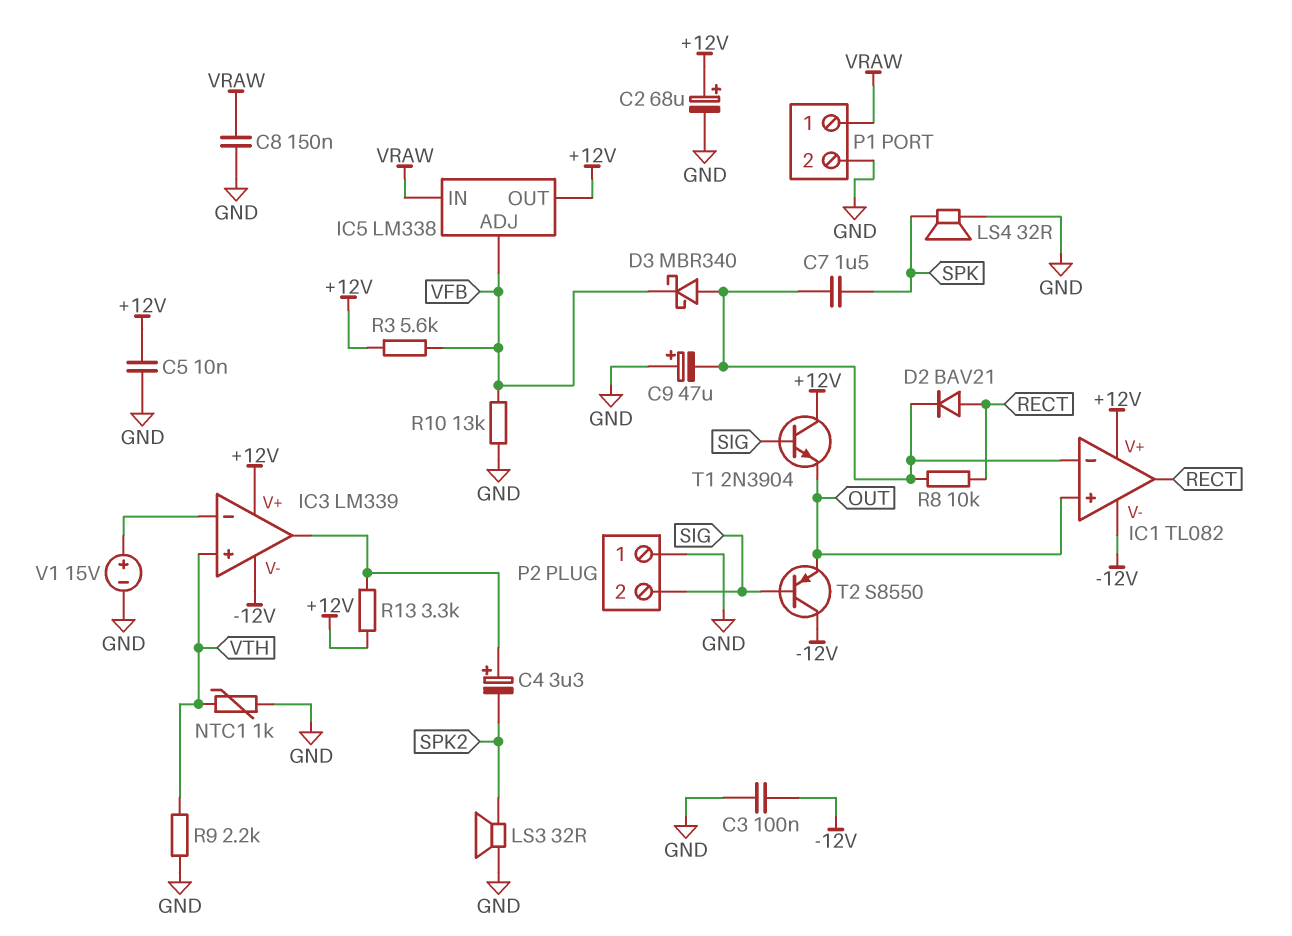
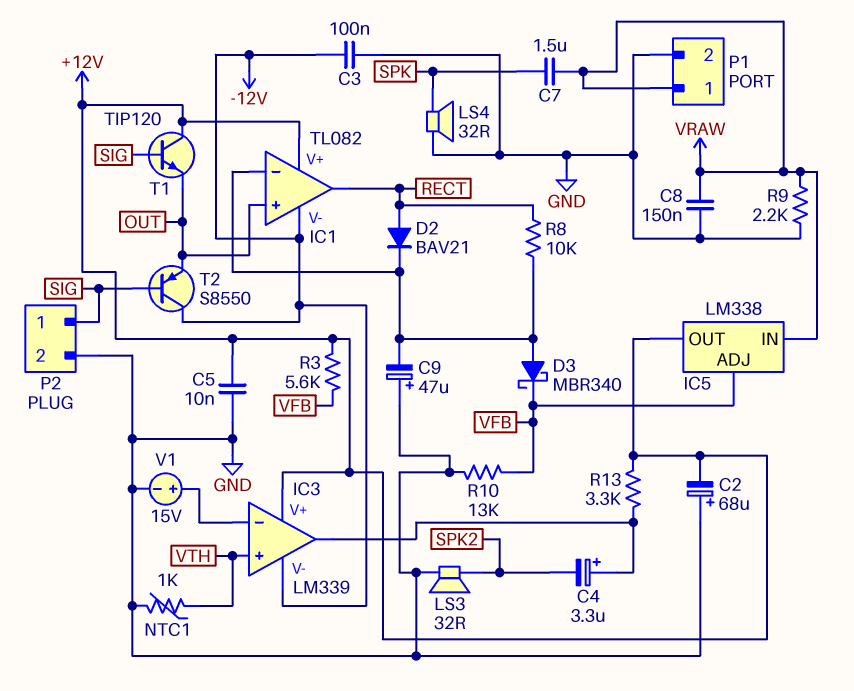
C2: 68uF (plus +12V, minus GND) -> 68uF (plus GND, minus +12V)
C7: 1.5uF (IC1/in-, SPK) -> 1.5uF (SPK, VRAW)
P2 pin 1: GND -> SIG
P2 pin 2: SIG -> GND
R9: 2.2k (GND, VTH) -> 2.2k (GND, VRAW)
T1: NPN 2N3904 (B SIG, C +12V, E OUT) -> NPN TIP120 (B SIG, C +12V, E OUT)

